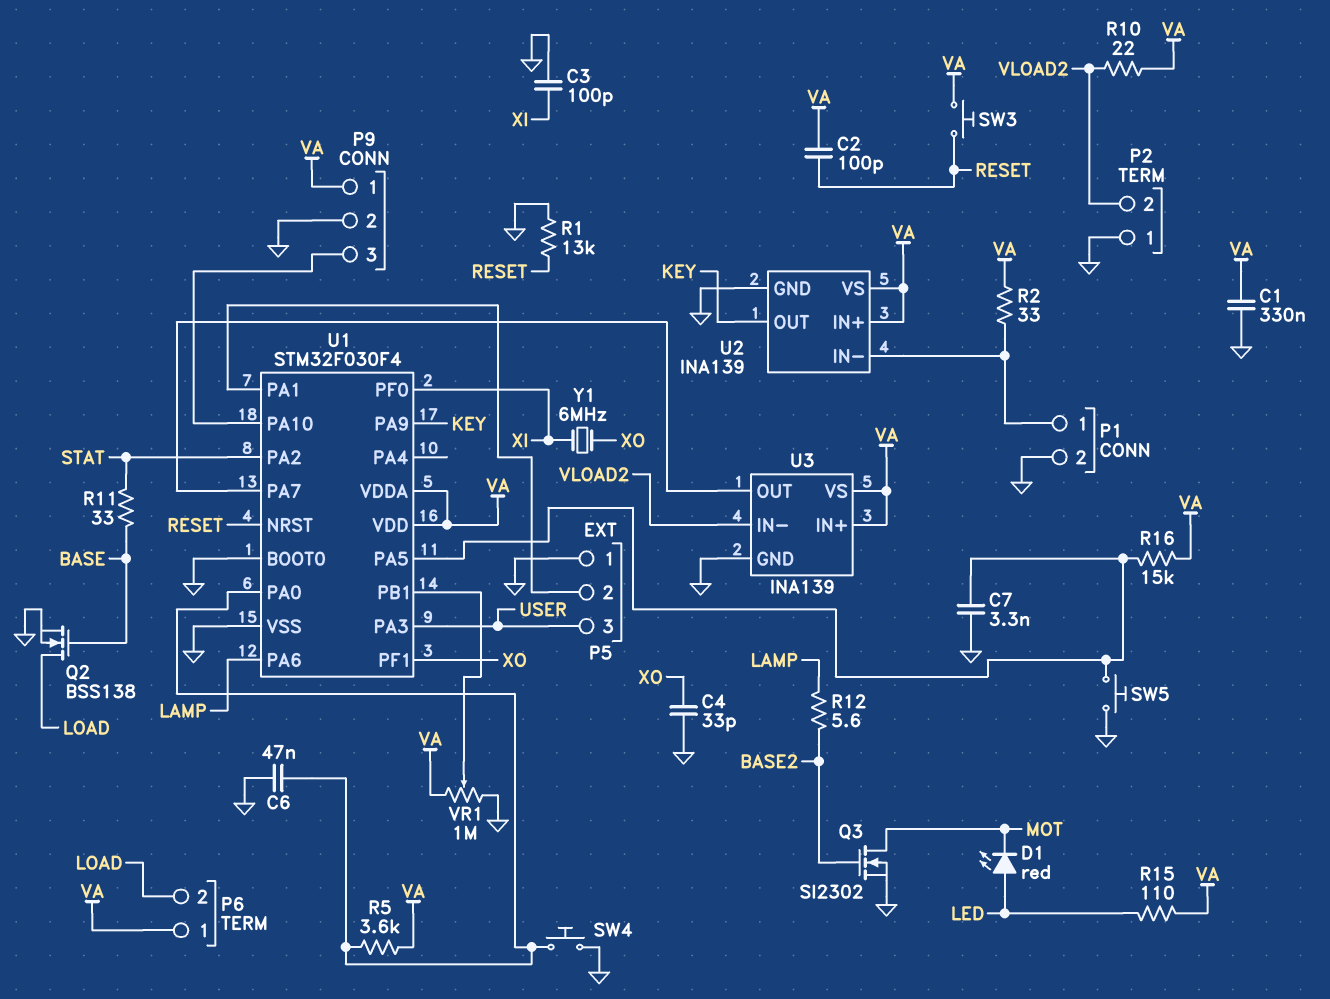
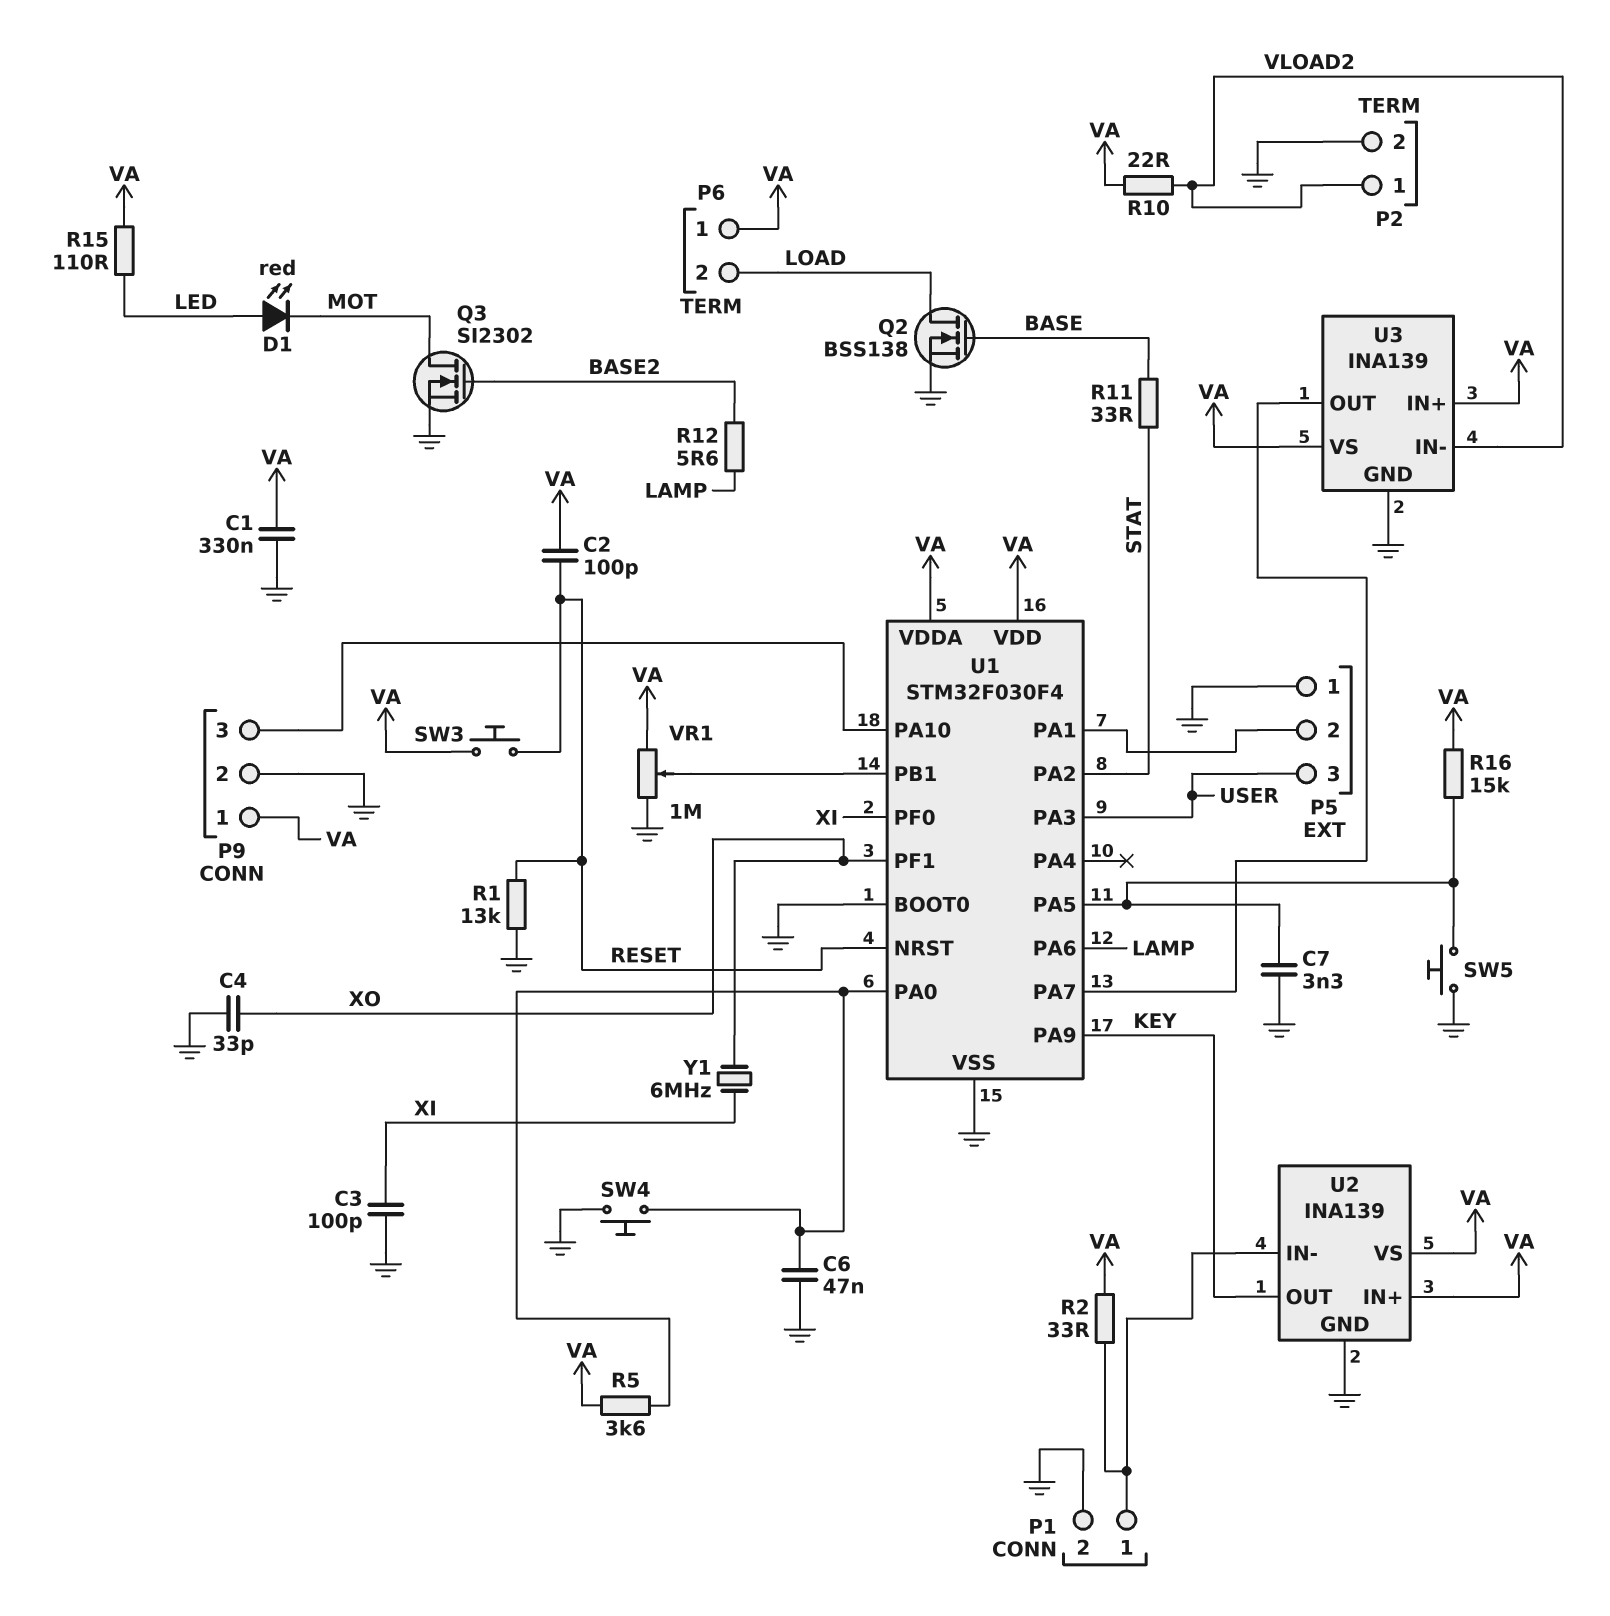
P2 pin 1: GND -> VLOAD2
P2 pin 2: VLOAD2 -> GND

